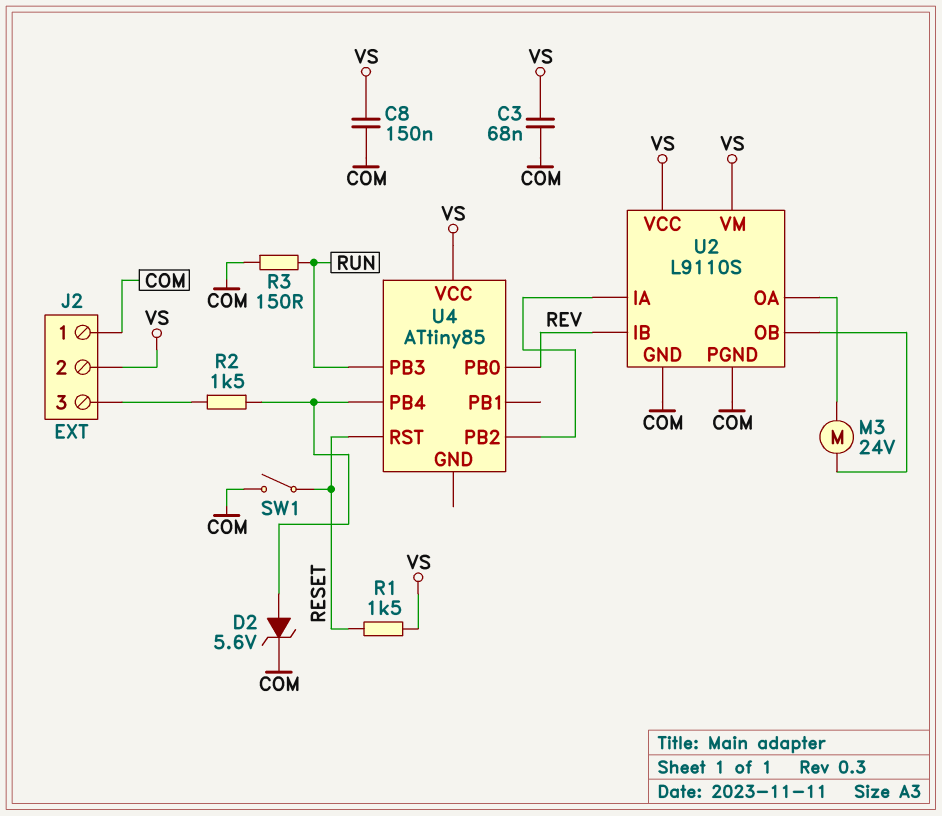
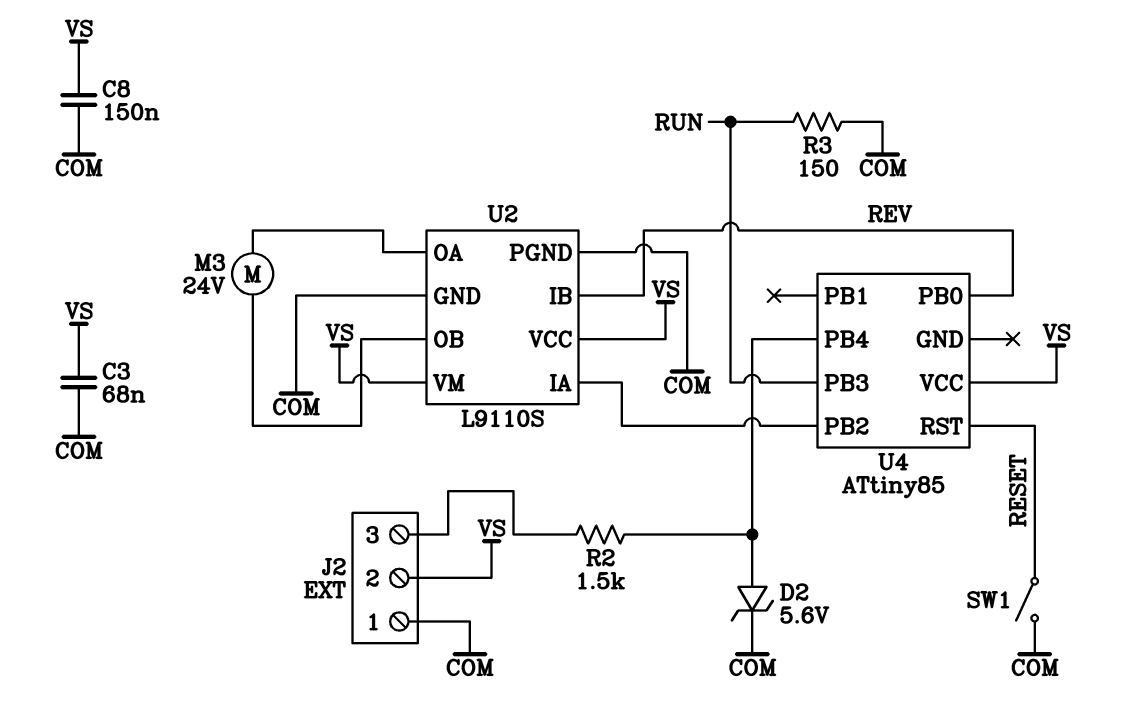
R1: 1.5k (RESET, VS) -> none

